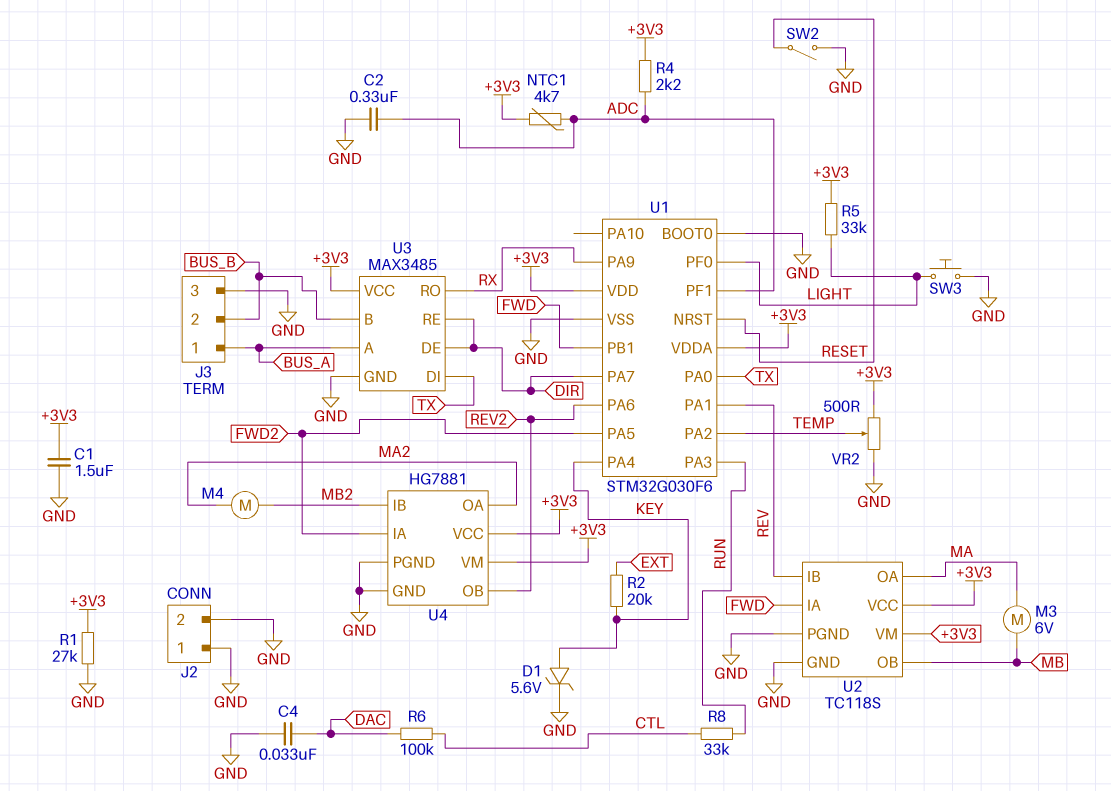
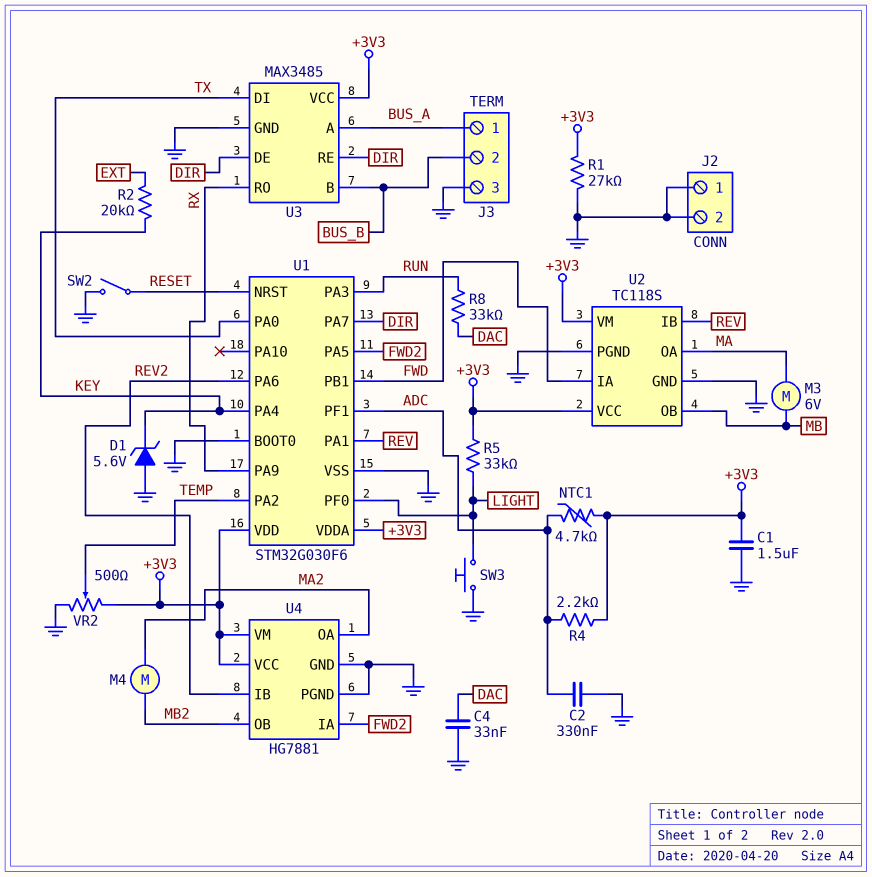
D1: zener 5.6V (A KEY, K GND) -> zener 5.6V (A GND, K KEY)
R6: 100k (CTL, DAC) -> none
R8: 33k (CTL, RUN) -> 33k (DAC, RUN)
U4 pin IB: MB2 -> REV2
U4 pin OB: REV2 -> MB2

